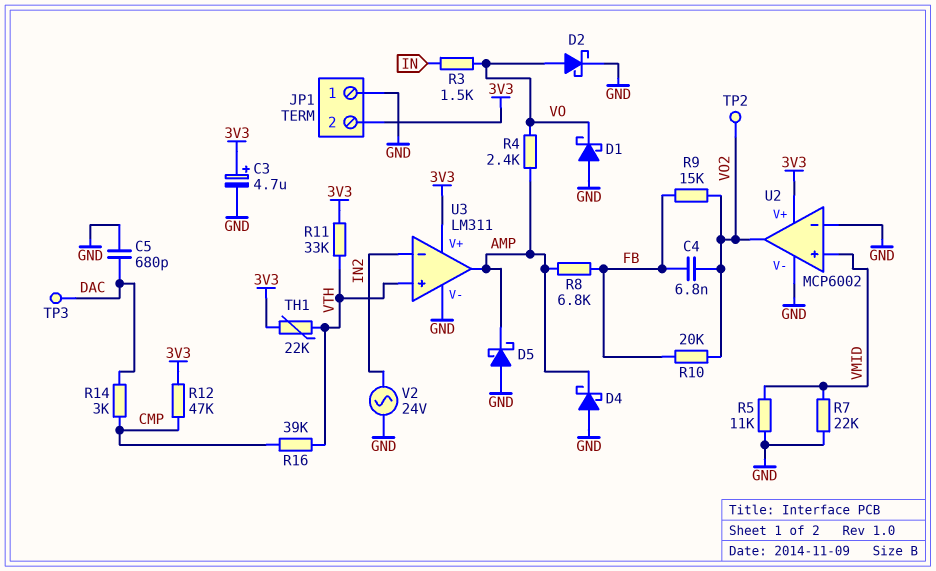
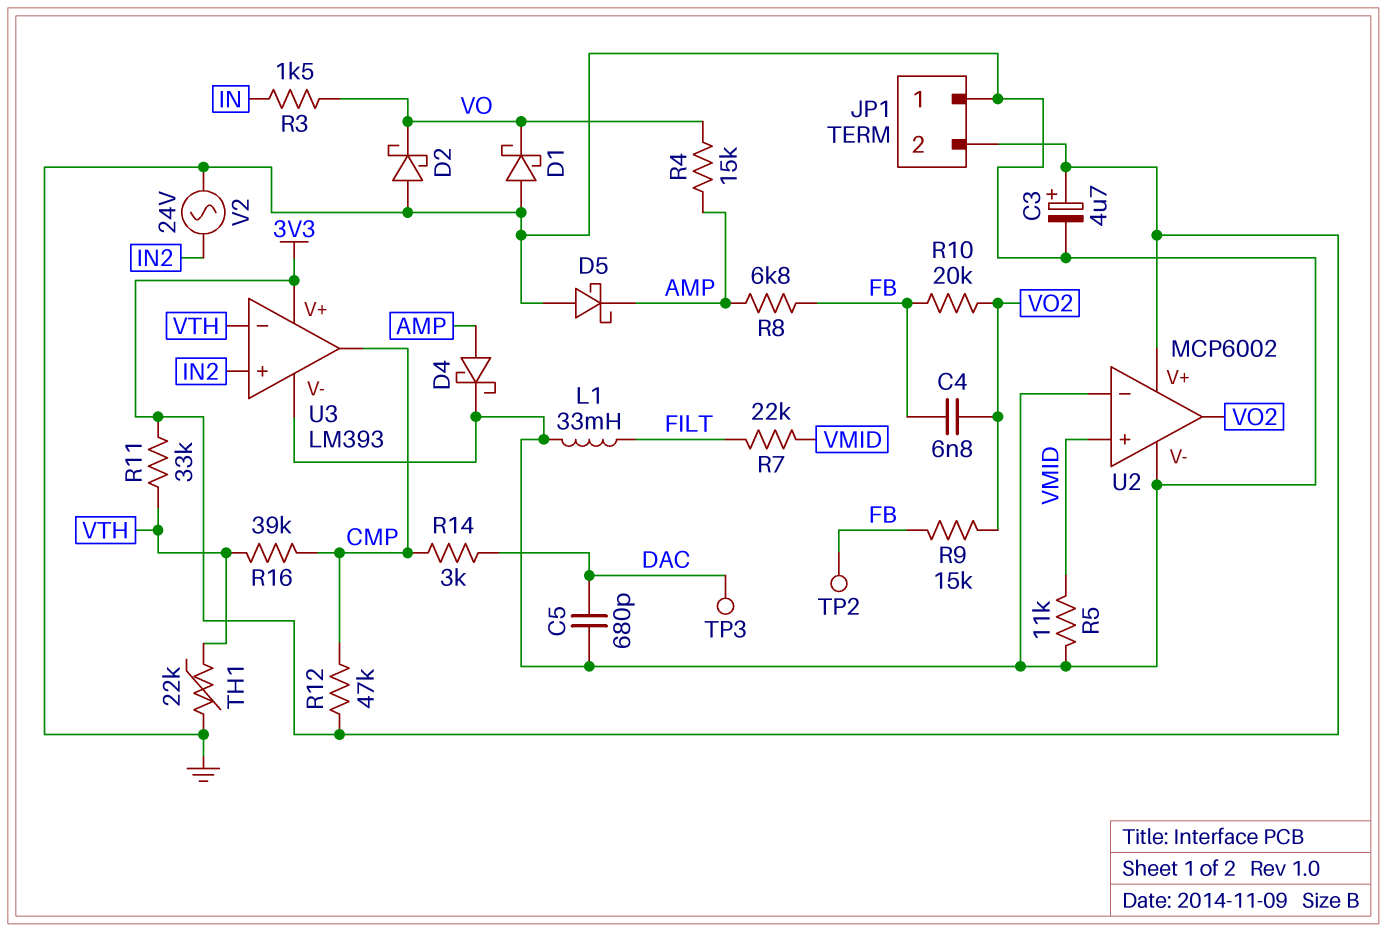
D2: schottky (A VO, K GND) -> schottky (A GND, K VO)
D4: schottky (A GND, K AMP) -> schottky (A AMP, K GND)
L1: none -> 33mH (FILT, GND)
R4: 2.4k (AMP, VO) -> 15k (AMP, VO)
R7: 22k (GND, VMID) -> 22k (FILT, VMID)
TH1: 22k (3V3, VTH) -> 22k (GND, VTH)
TP2: test point (VO2) -> test point (FB)
U3: LM311 -> LM393
U3 pin in+: VTH -> IN2
U3 pin in-: IN2 -> VTH
U3 pin out: AMP -> CMP

